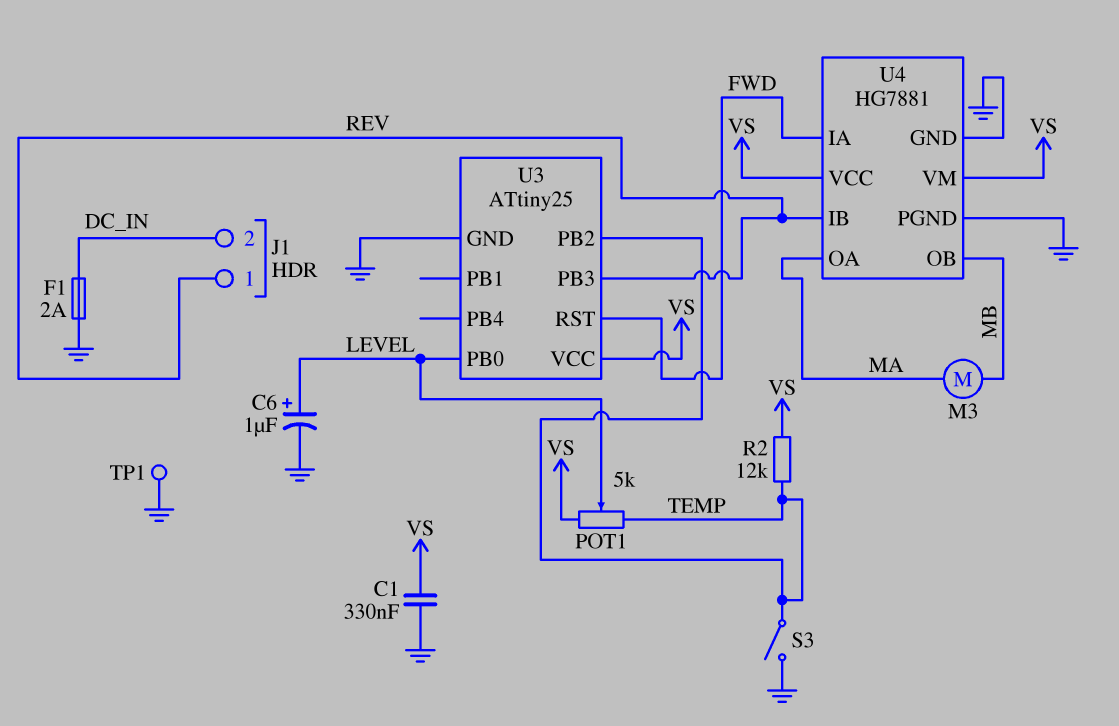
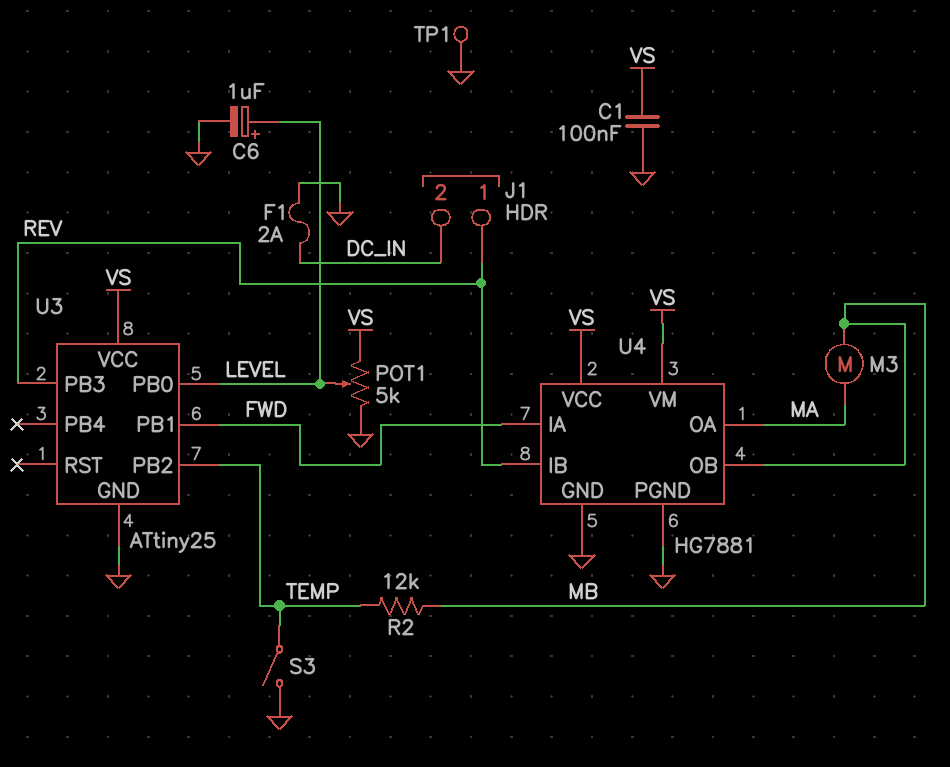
C1: 330nF (GND, VS) -> 100nF (GND, VS)
POT1: 5k (TEMP, VS, wiper LEVEL) -> 5k (GND, VS, wiper LEVEL)
R2: 12k (TEMP, VS) -> 12k (MB, TEMP)
U3 pin PB1: none -> FWD
U3 pin RST: FWD -> none

